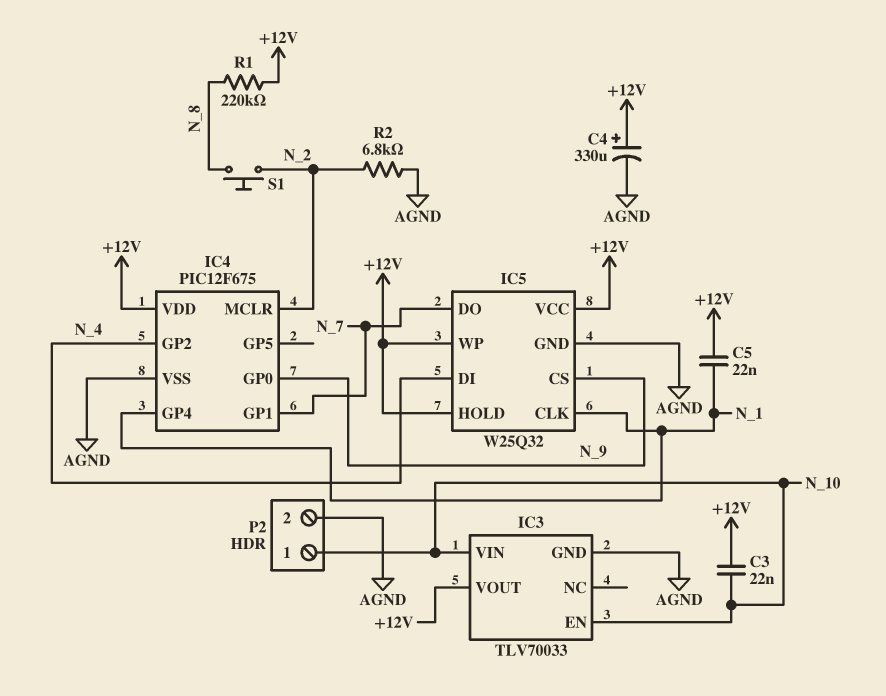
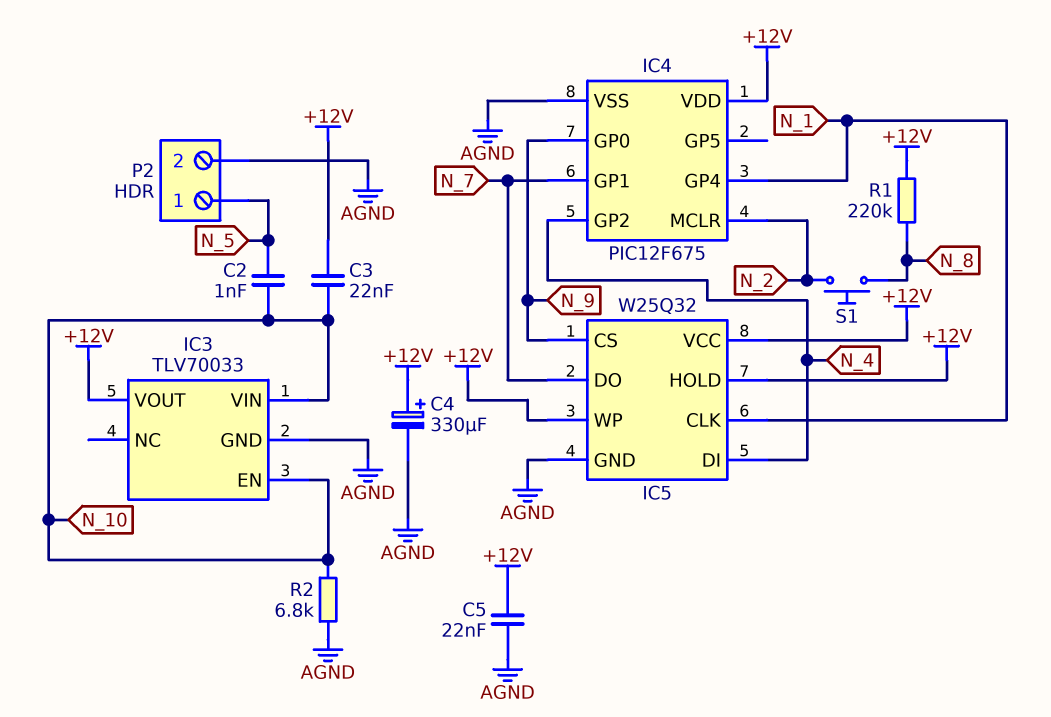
C2: none -> 1nF (N_5, N_10)
C5: 22nF (+12V, N_1) -> 22nF (+12V, AGND)
P2 pin 1: N_10 -> N_5
R2: 6.8k (AGND, N_2) -> 6.8k (AGND, N_10)

